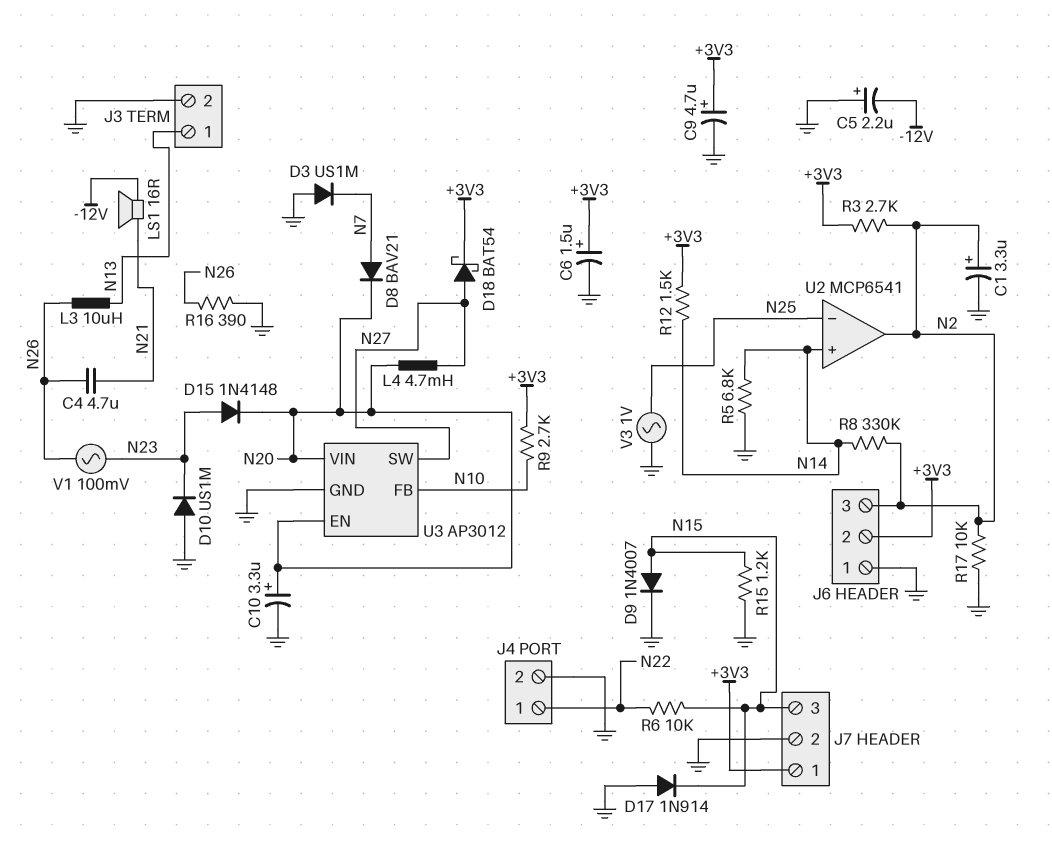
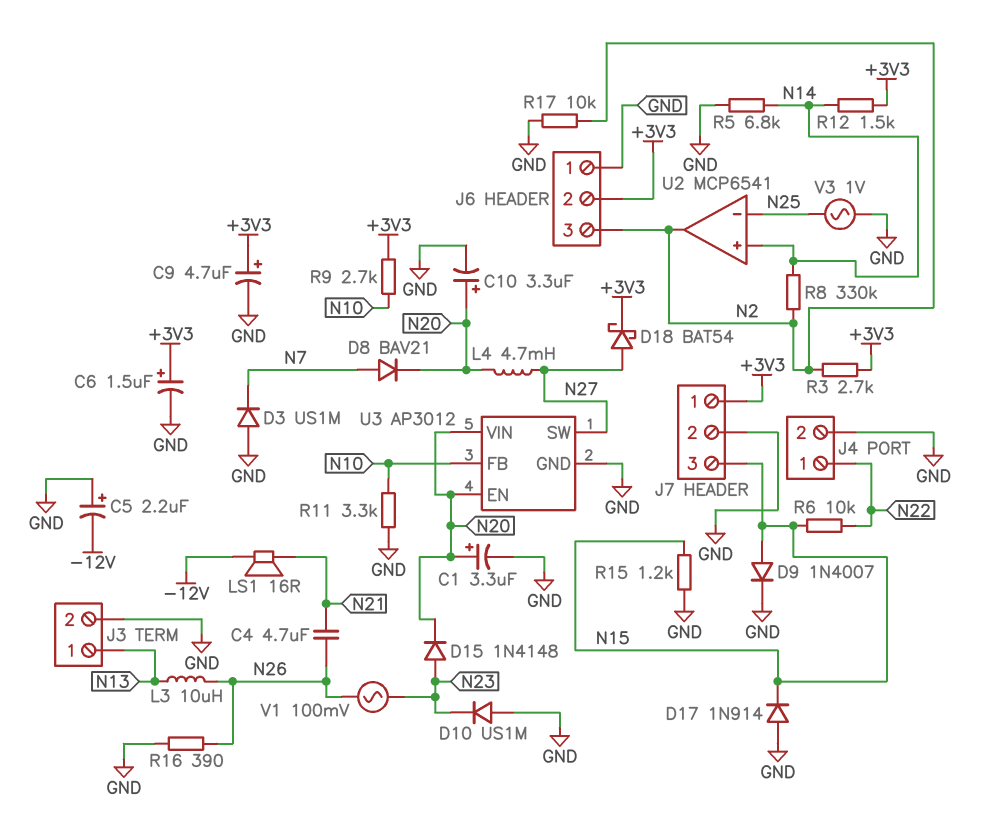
C1: 3.3uF (plus N2, minus GND) -> 3.3uF (plus N20, minus GND)
R11: none -> 3.3k (GND, N10)

